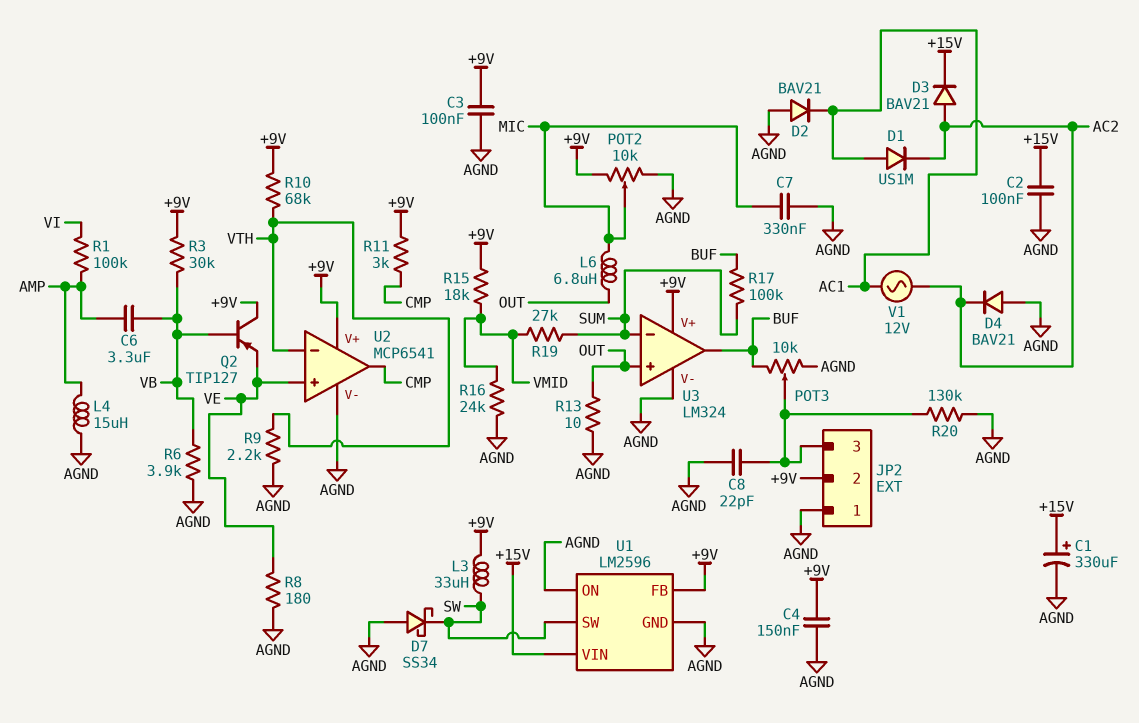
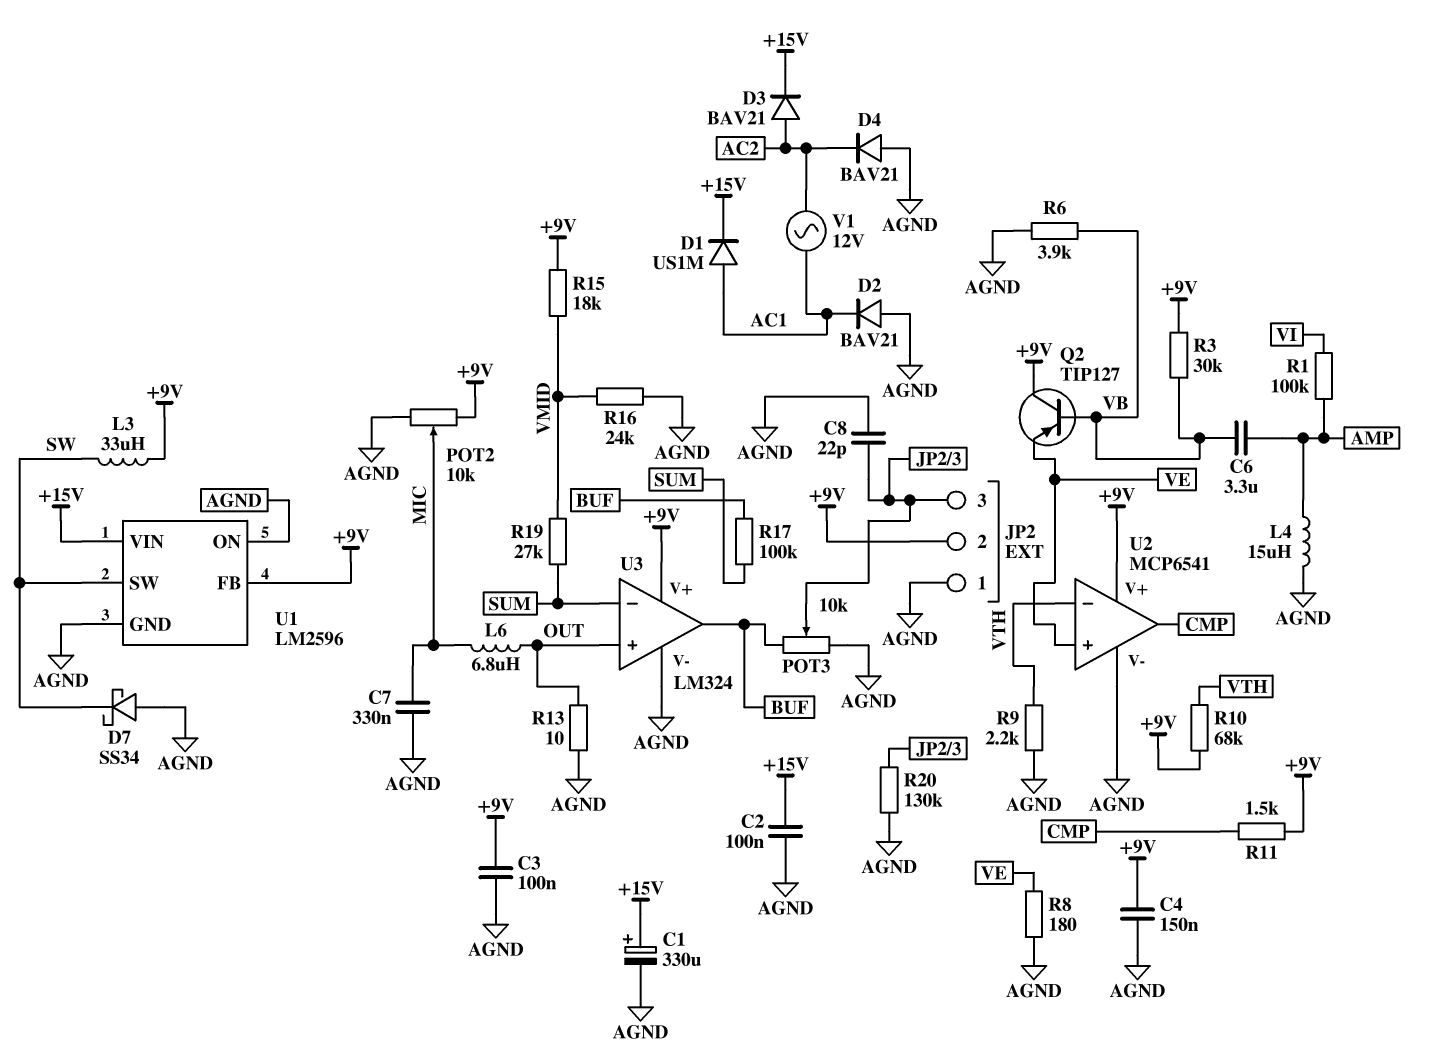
D1: diode US1M (A AC1, K AC2) -> diode US1M (A AC1, K +15V)
R11: 3k (+9V, CMP) -> 1.5k (+9V, CMP)

